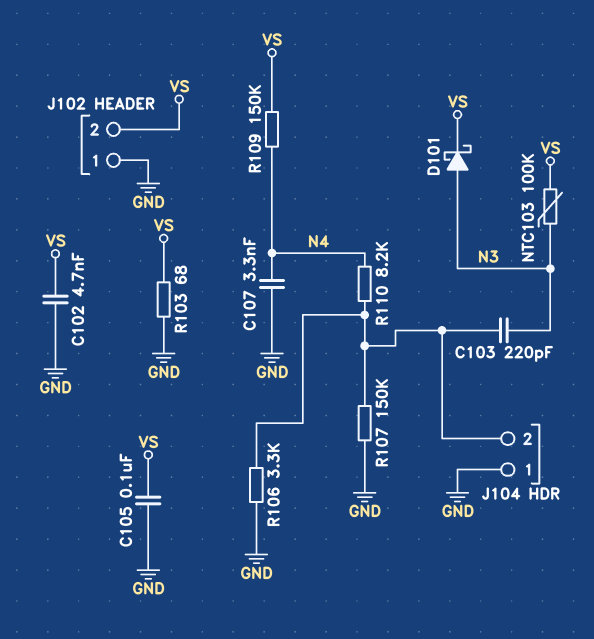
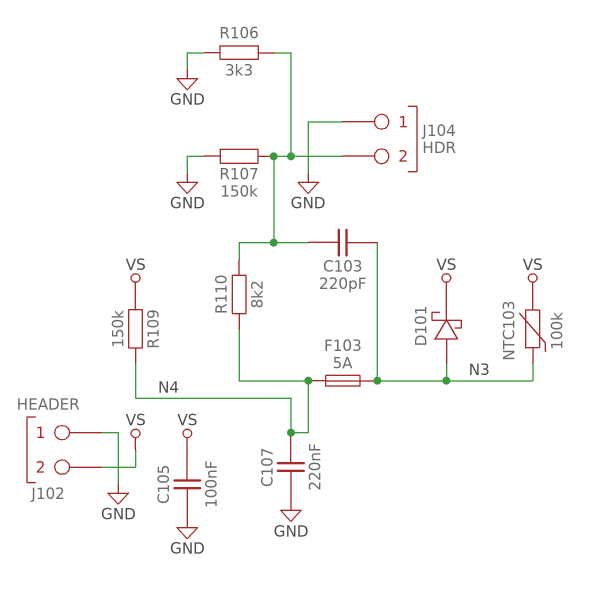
C102: 4.7nF (GND, VS) -> none
C107: 3.3nF (GND, N4) -> 220nF (GND, N4)
F103: none -> 5A (N3, N4)
R103: 68 (GND, VS) -> none

